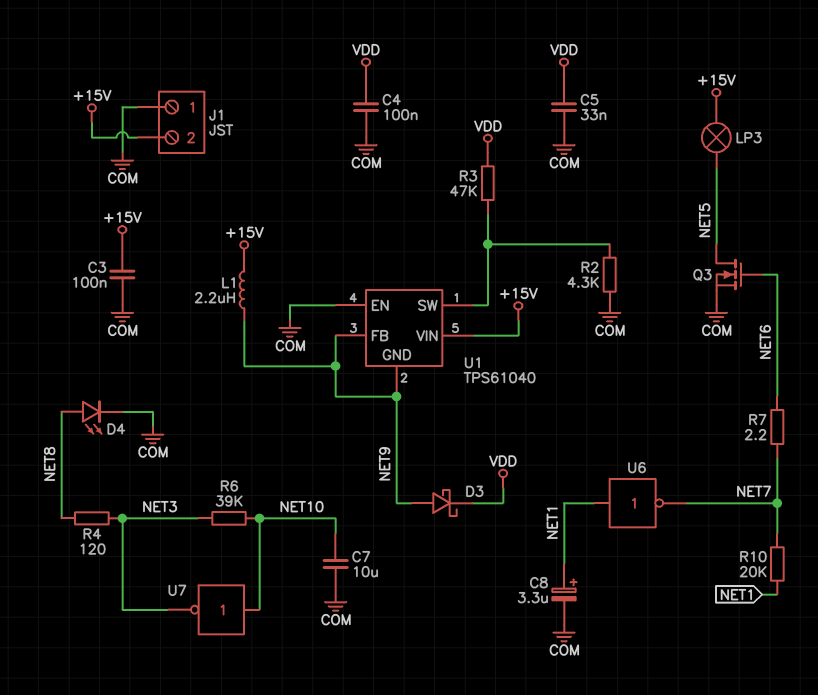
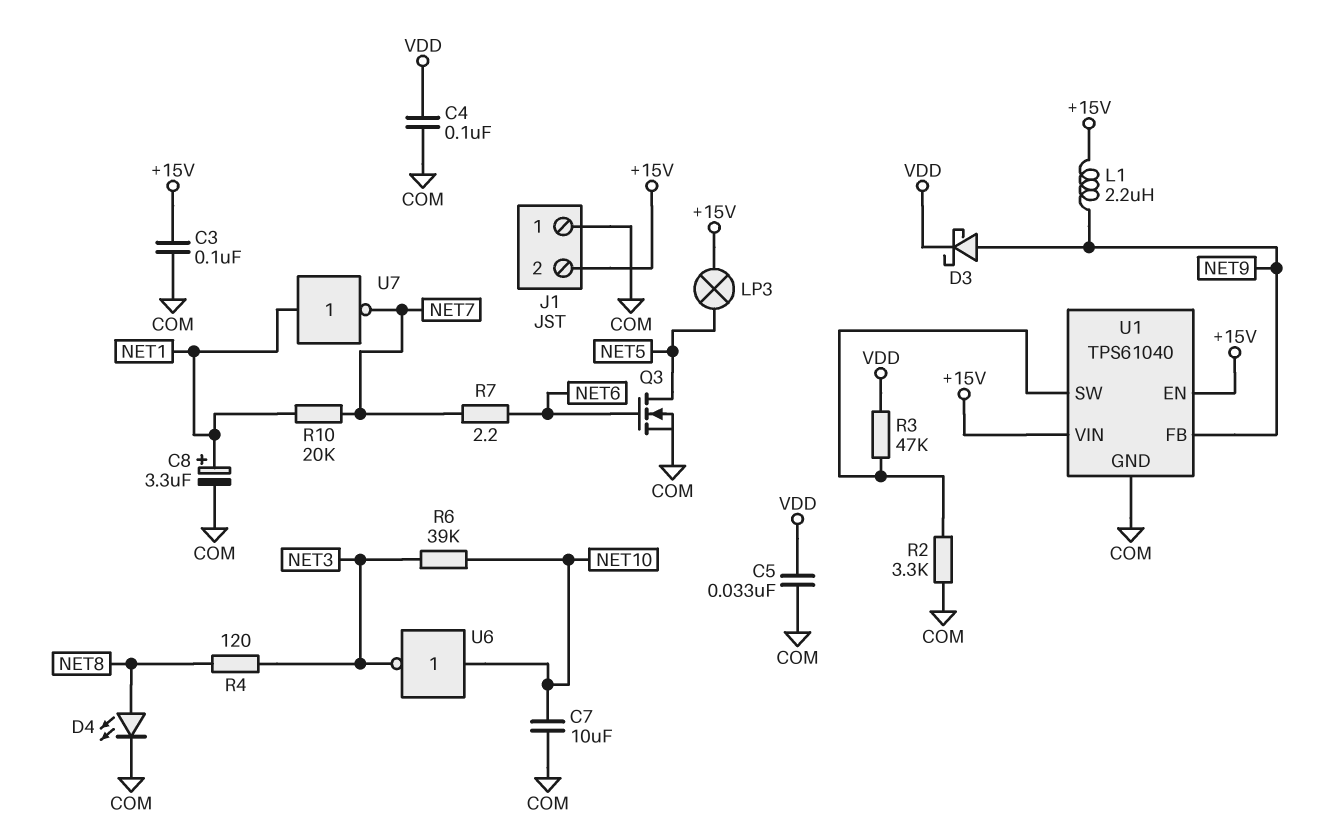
R2: 4.3k (COM, U1/SW) -> 3.3k (COM, U1/SW)
U1 pin EN: COM -> +15V
U1 pin GND: NET9 -> COM
U6: NOT (in NET1, out NET7) -> NOT (in NET10, out NET3)
U7: NOT (in NET10, out NET3) -> NOT (in NET1, out NET7)

